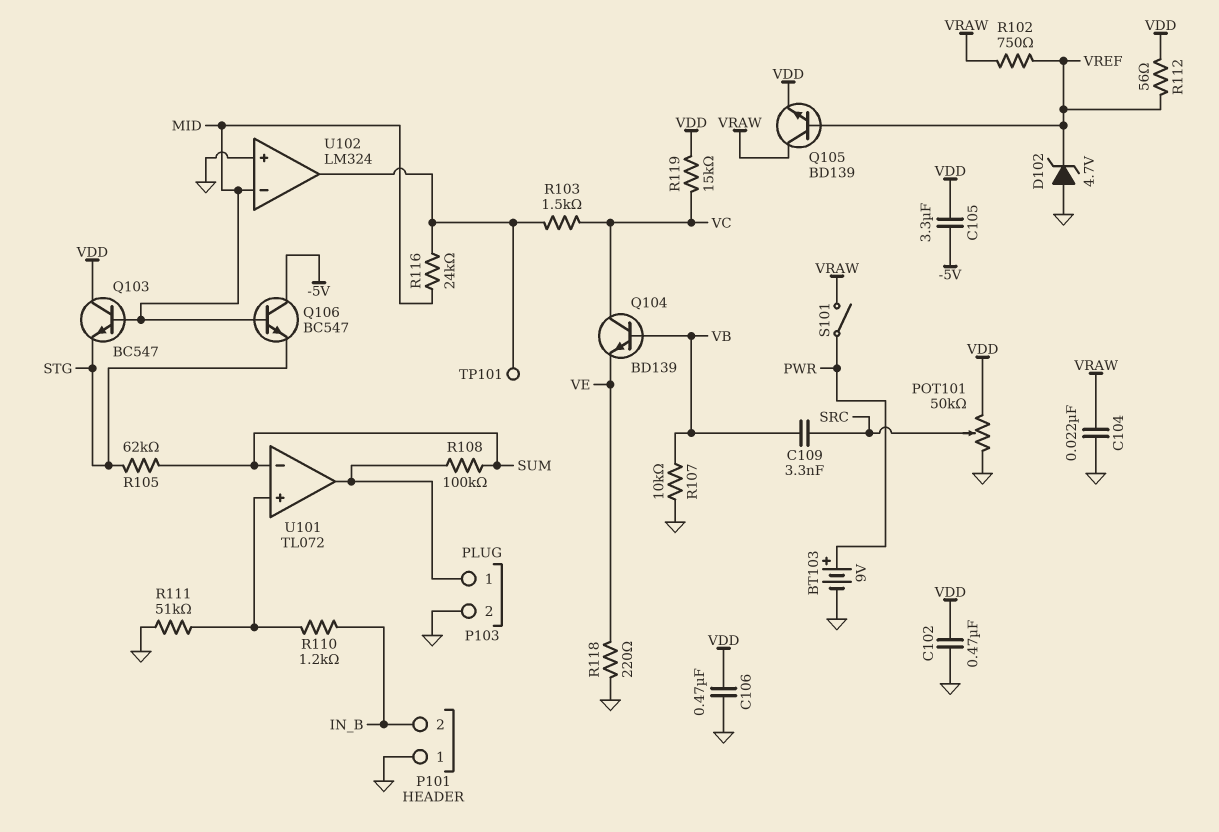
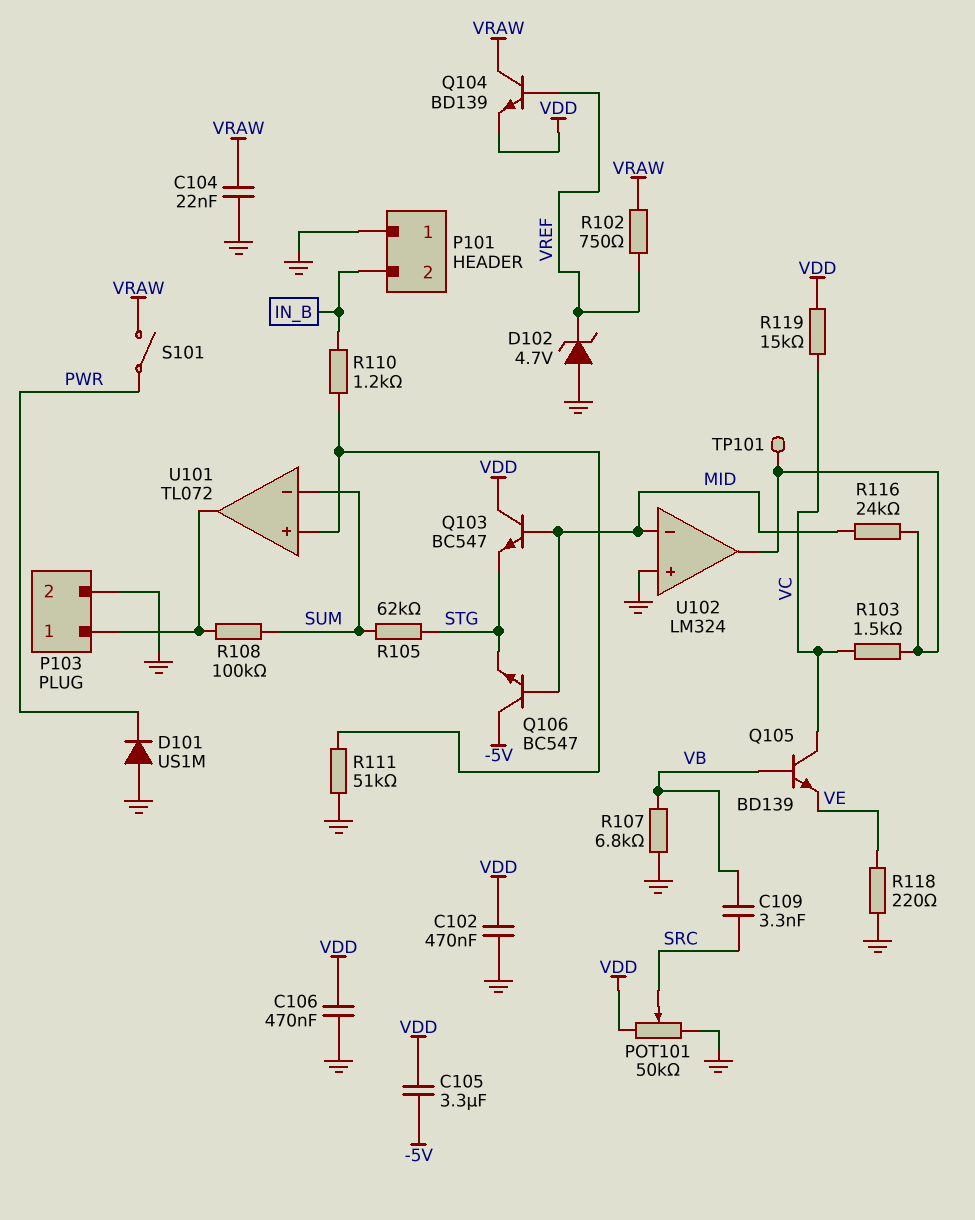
BT103: 9V (plus PWR, minus GND) -> none
D101: none -> diode US1M (A GND, K PWR)
Q104: NPN BD139 (B VB, C VC, E VE) -> NPN BD139 (B VREF, C VRAW, E VDD)
Q105: NPN BD139 (B VREF, C VRAW, E VDD) -> NPN BD139 (B VB, C VC, E VE)
R107: 10k (GND, VB) -> 6.8k (GND, VB)
R112: 56 (VDD, VREF) -> none

